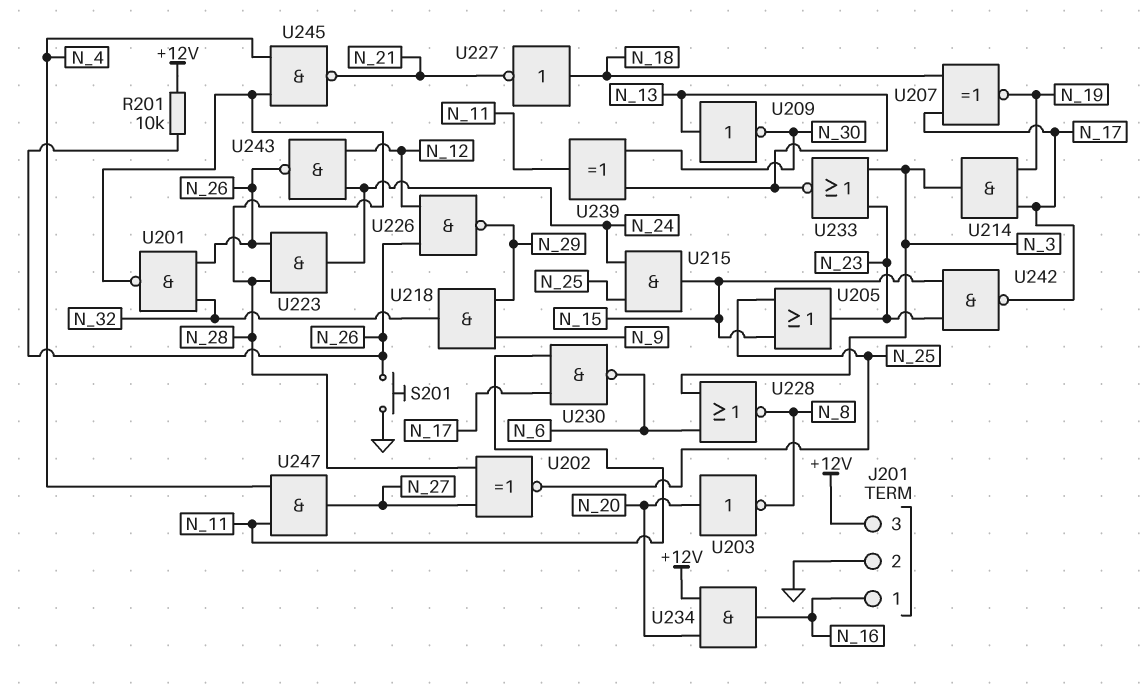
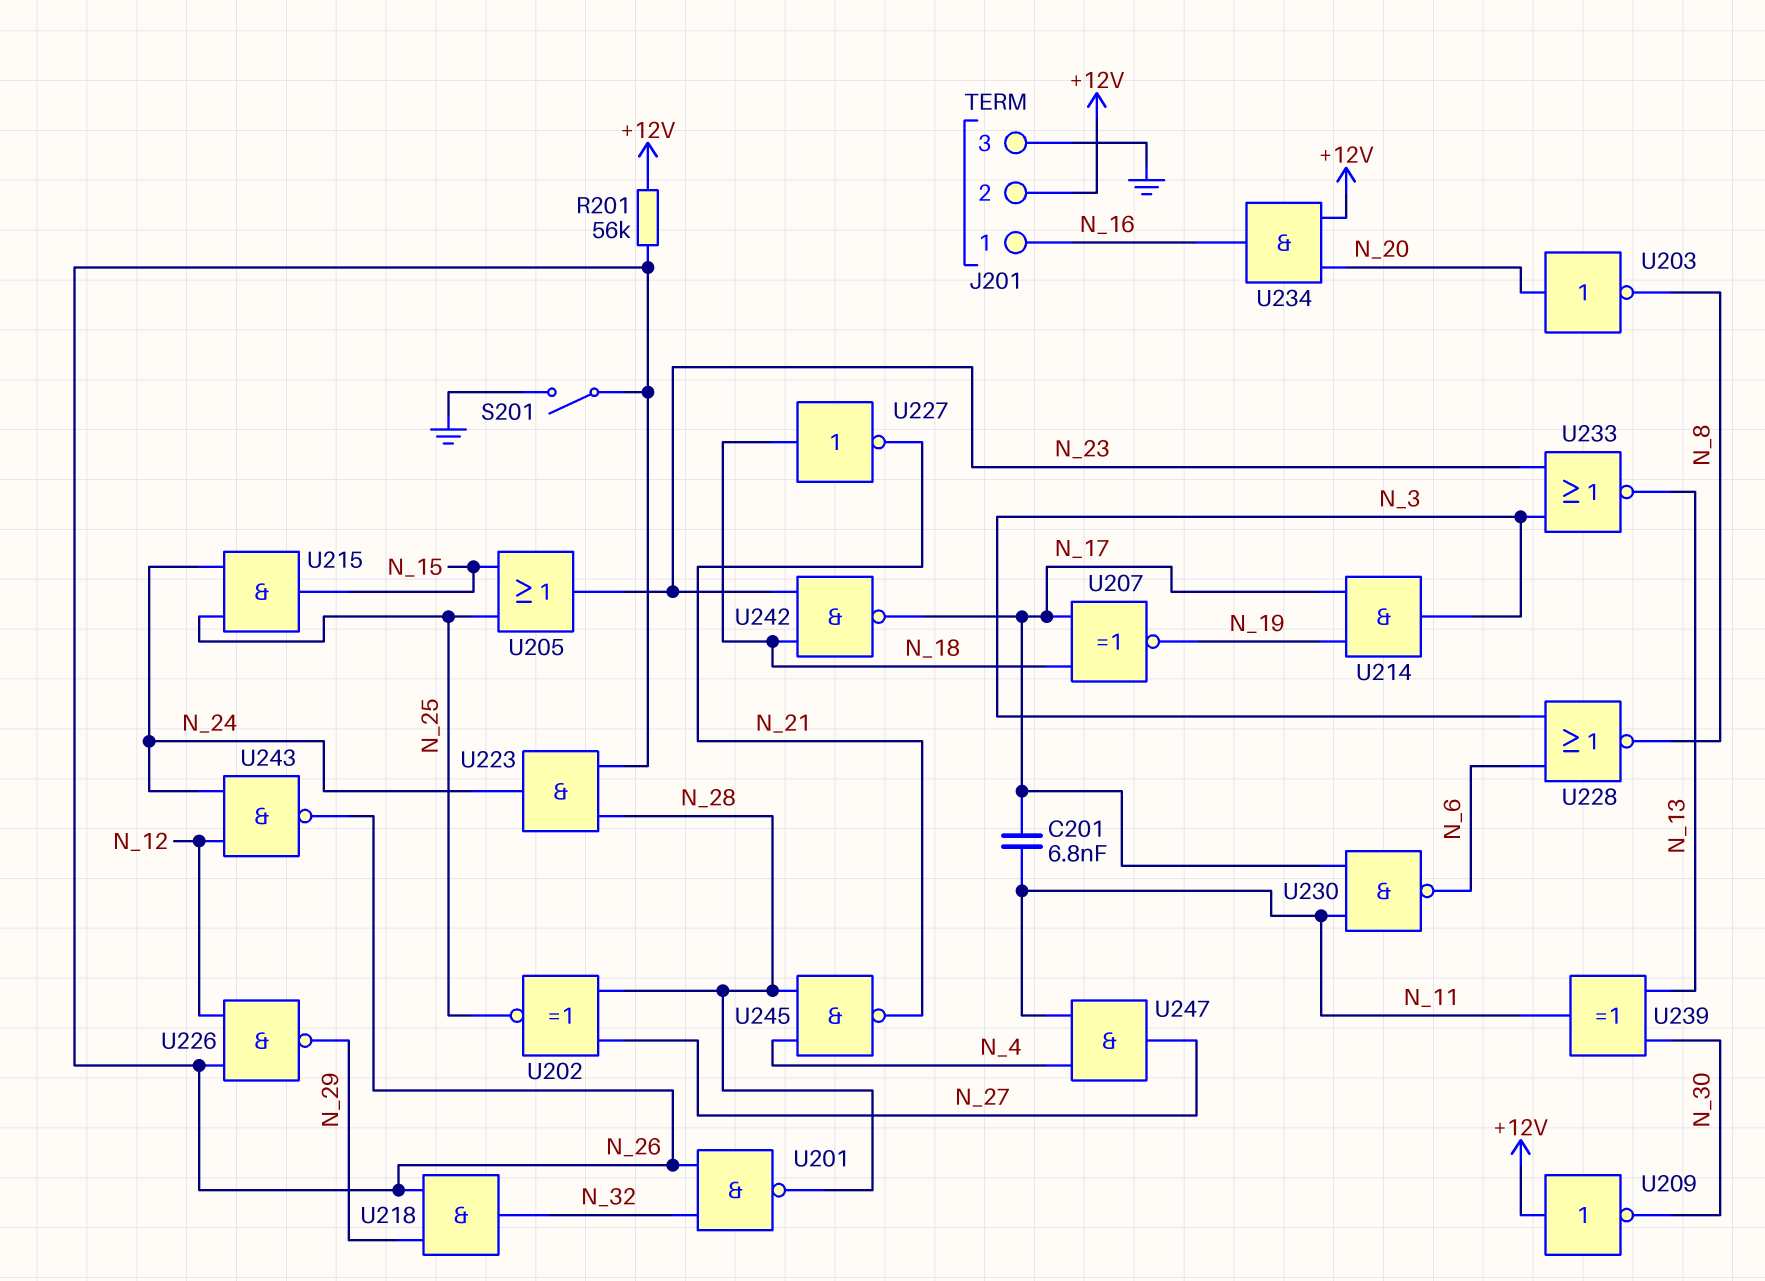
C201: none -> 6.8nF (N_11, N_17)
J201 pin 2: GND -> +12V
J201 pin 3: +12V -> GND
R201: 10k (+12V, N_26) -> 56k (+12V, N_26)
S201: button (GND, N_26) -> switch (GND, N_26)
U209: NOT (in N_13, out N_30) -> NOT (in +12V, out N_30)
U218: AND (in N_9, in N_29, out N_32) -> AND (in N_26, in N_29, out N_32)
U242: NAND (in N_15, in N_23, out N_17) -> NAND (in N_18, in N_23, out N_17)

